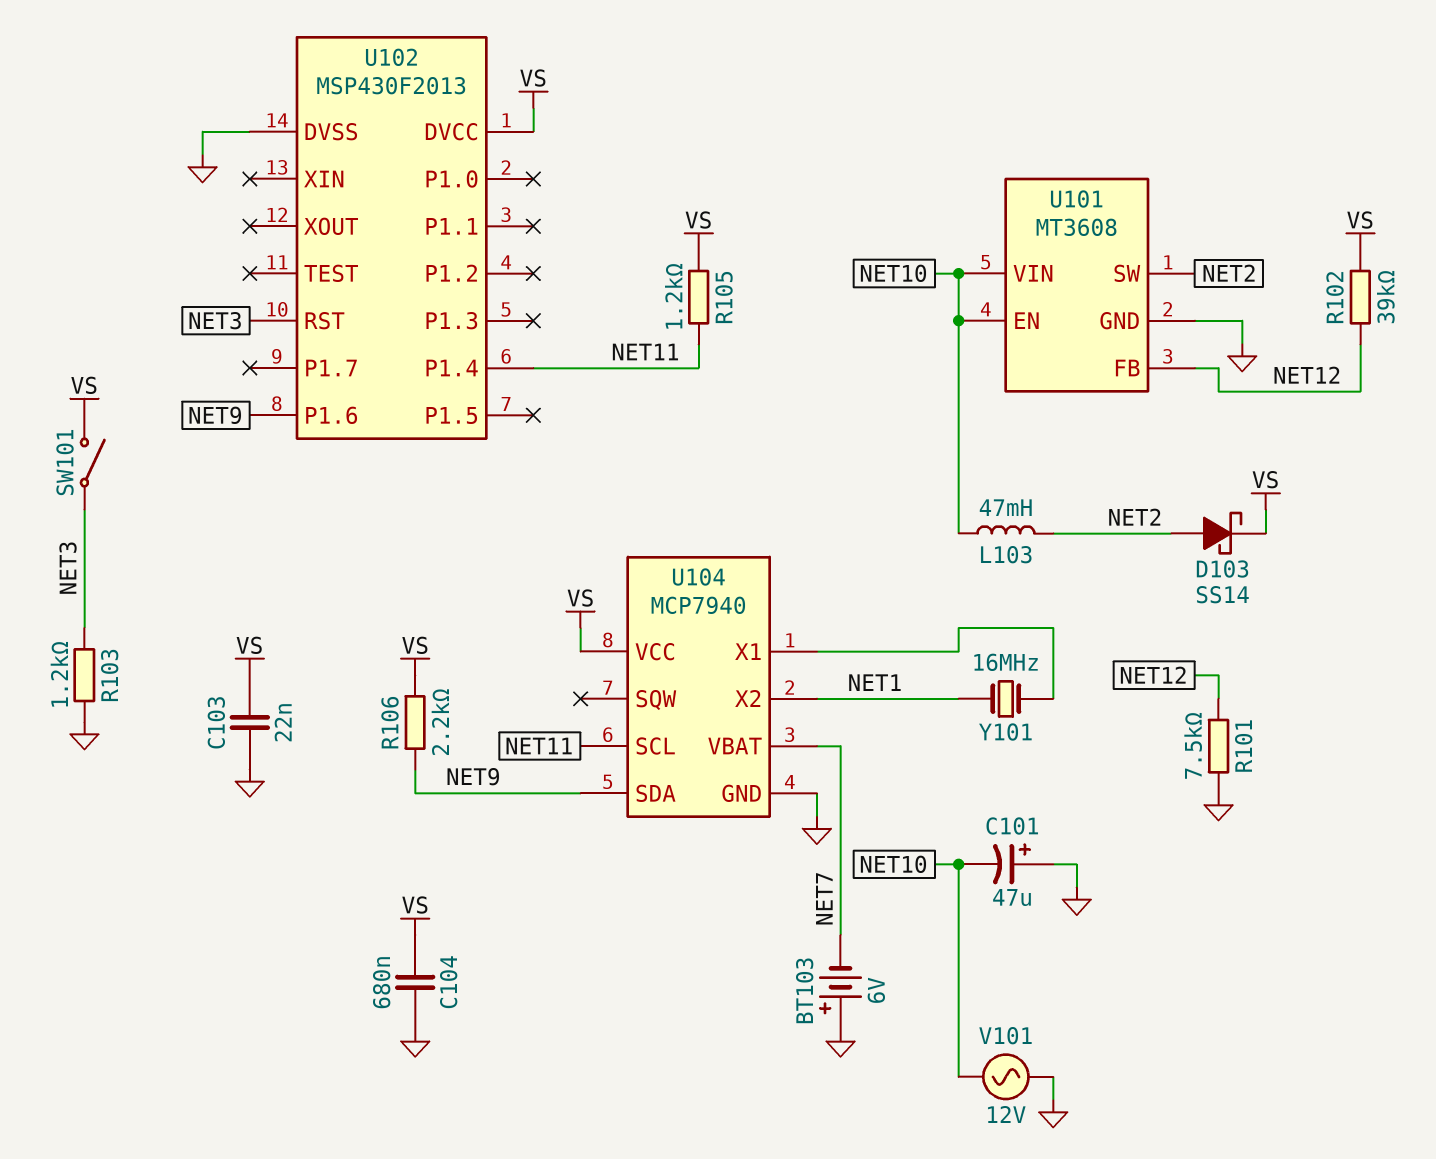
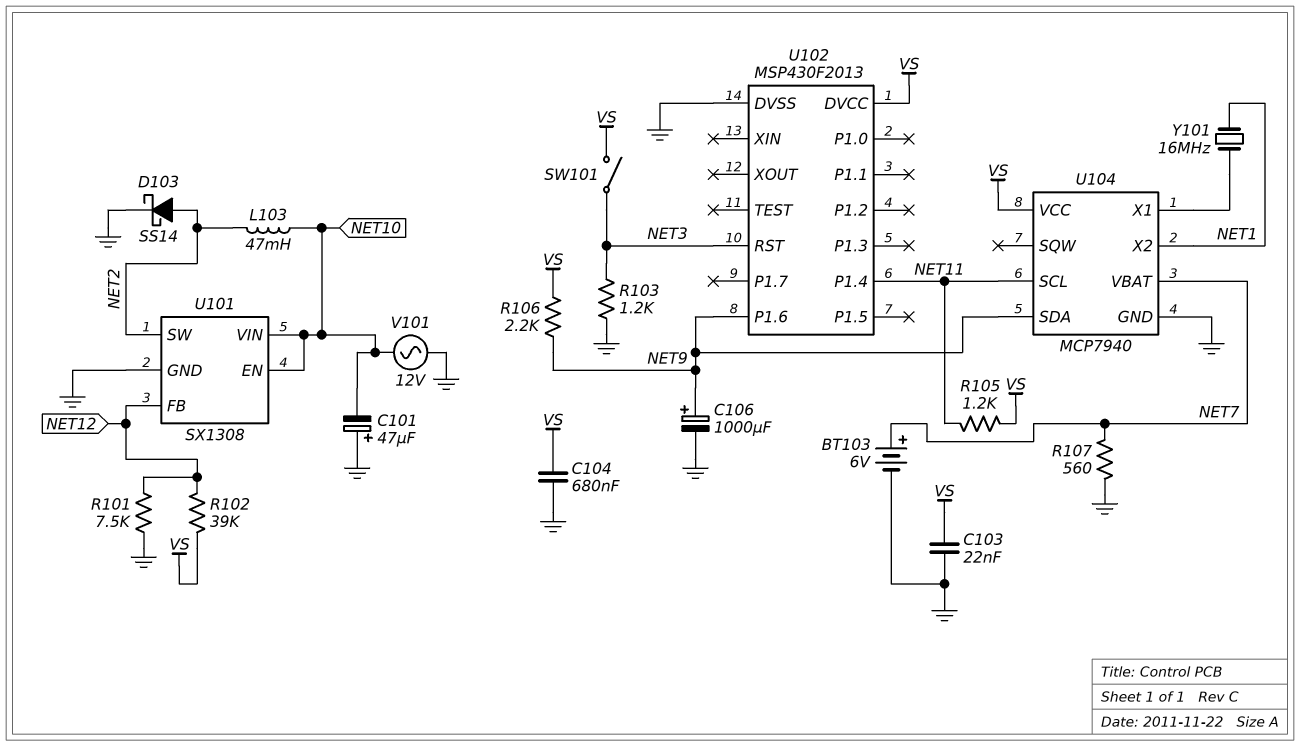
BT103: 6V (plus GND, minus NET7) -> 6V (plus NET7, minus GND)
C106: none -> 1000uF (plus NET9, minus GND)
D103: schottky SS14 (A NET2, K VS) -> schottky SS14 (A NET2, K GND)
R107: none -> 560 (GND, NET7)
U101: MT3608 -> SX1308

